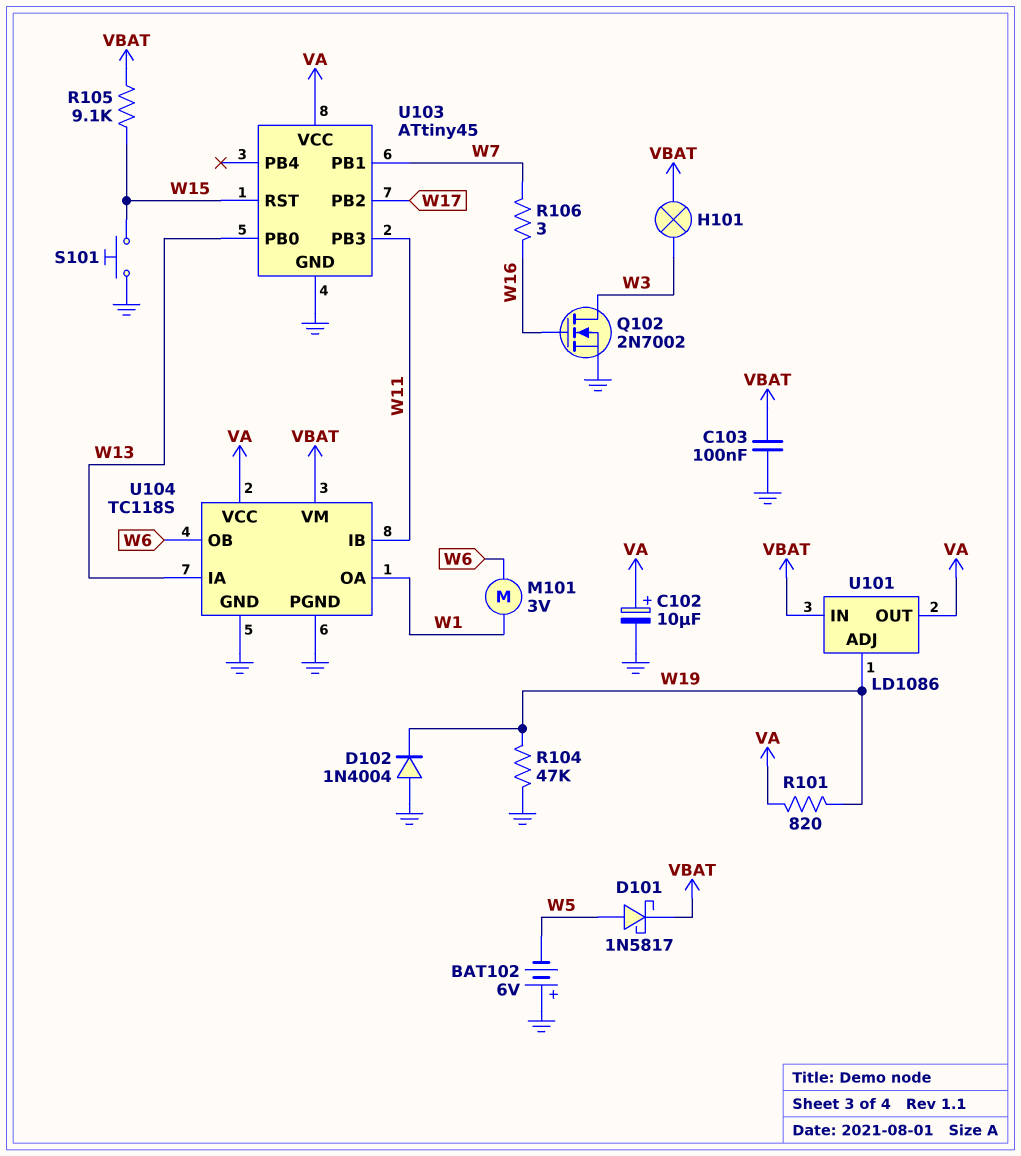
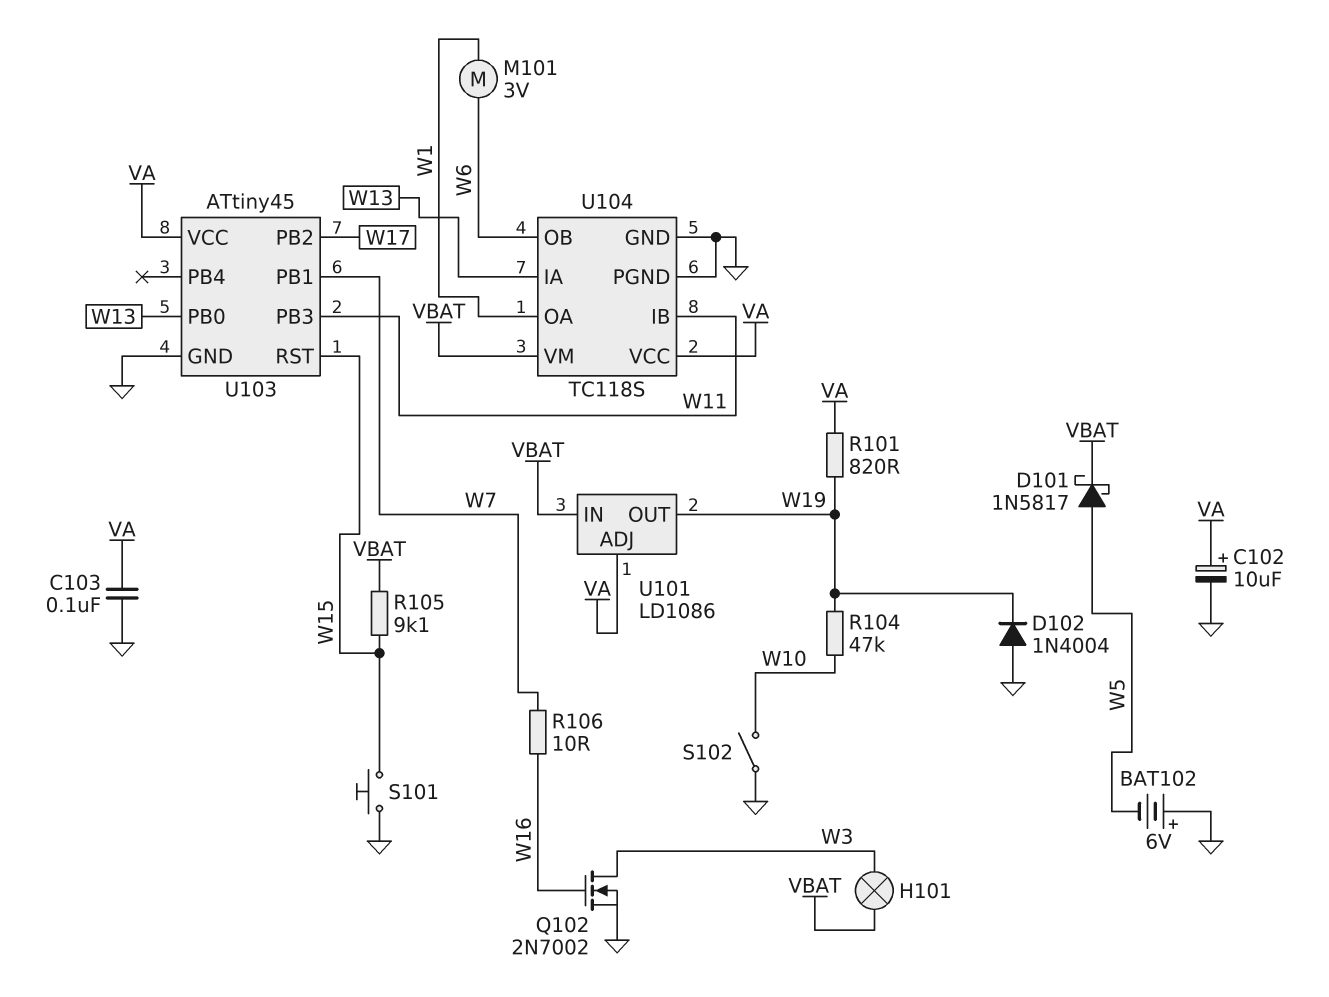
C103: 100nF (GND, VBAT) -> 100nF (GND, VA)
R104: 47k (GND, W19) -> 47k (W10, W19)
R106: 3 (W7, W16) -> 10 (W7, W16)
S102: none -> switch (GND, W10)
U101 pin ADJ: W19 -> VA
U101 pin OUT: VA -> W19

